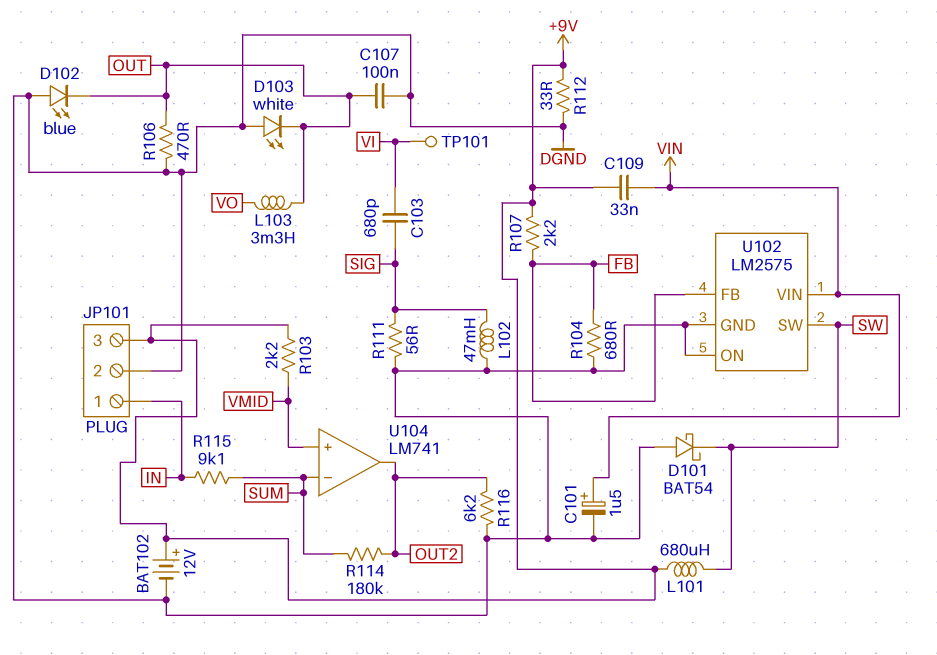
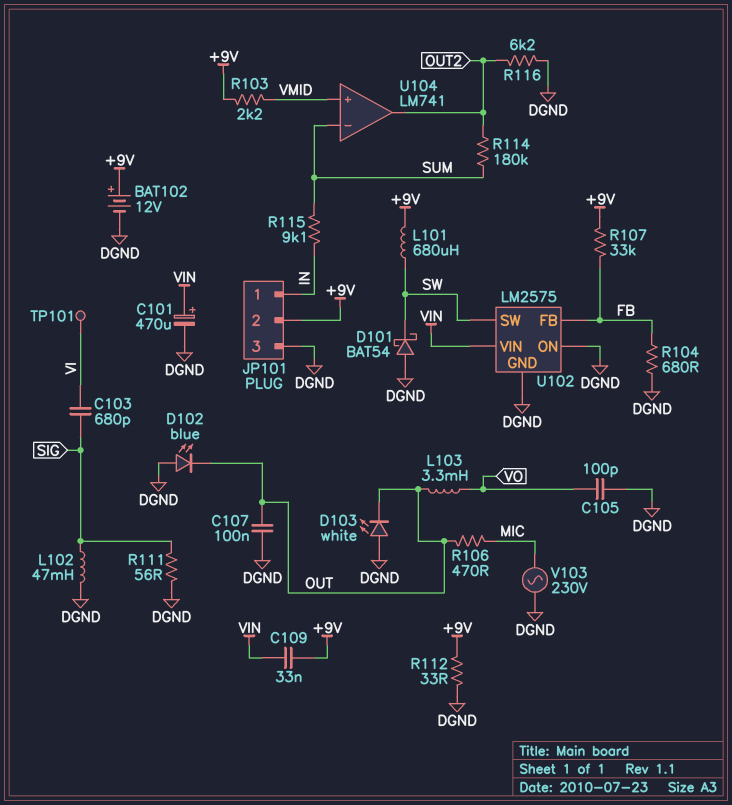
C101: 1.5uF (plus VIN, minus DGND) -> 470uF (plus VIN, minus DGND)
C105: none -> 100pF (DGND, VO)
JP101 pin 2: DGND -> +9V
JP101 pin 3: +9V -> DGND
R106: 470 (DGND, OUT) -> 470 (MIC, OUT)
R107: 2.2k (+9V, FB) -> 33k (+9V, FB)
V103: none -> AC 230V (DGND, MIC)

